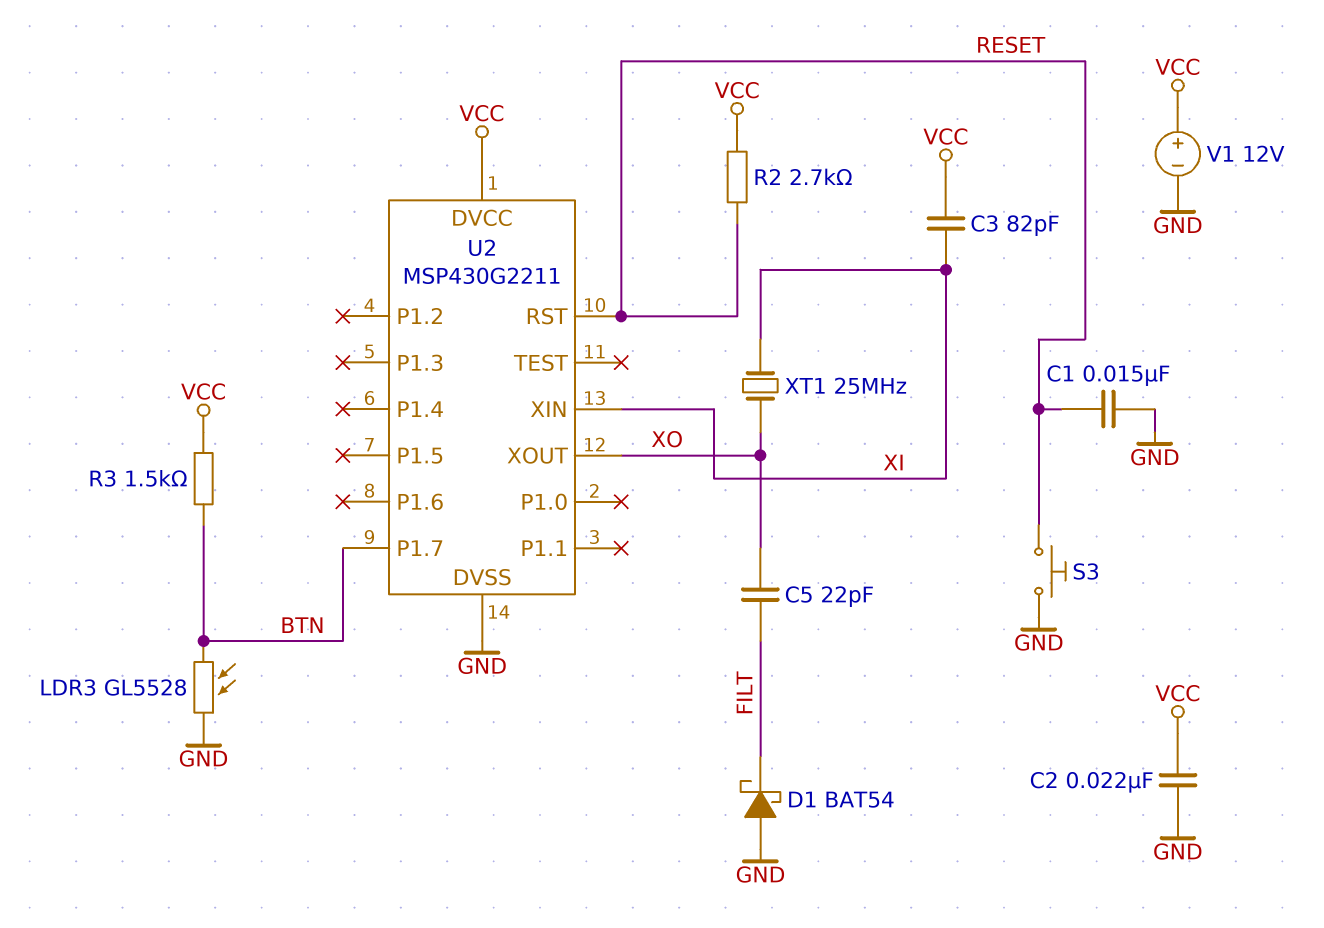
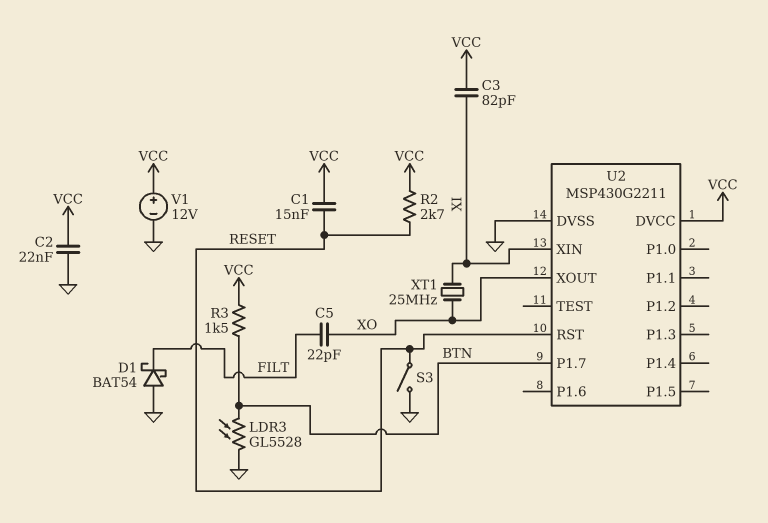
C1: 15nF (GND, RESET) -> 15nF (RESET, VCC)
S3: button (GND, RESET) -> switch (GND, RESET)

